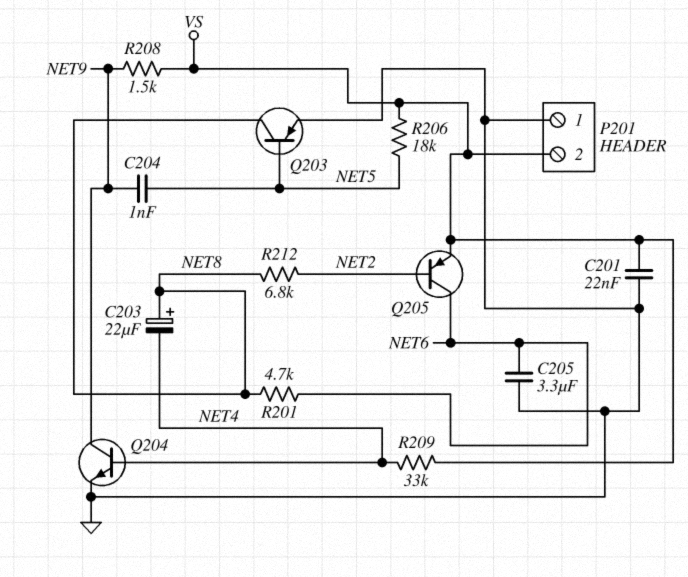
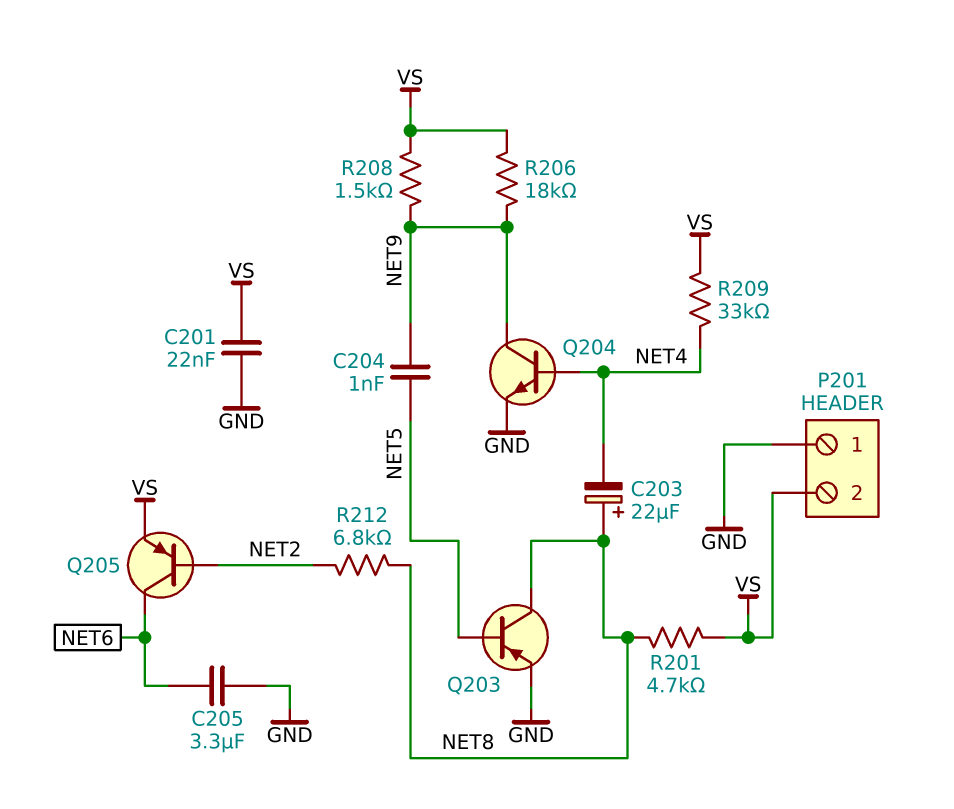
R201: 4.7k (NET6, NET8) -> 4.7k (NET8, VS)
R206: 18k (NET5, VS) -> 18k (NET9, VS)

